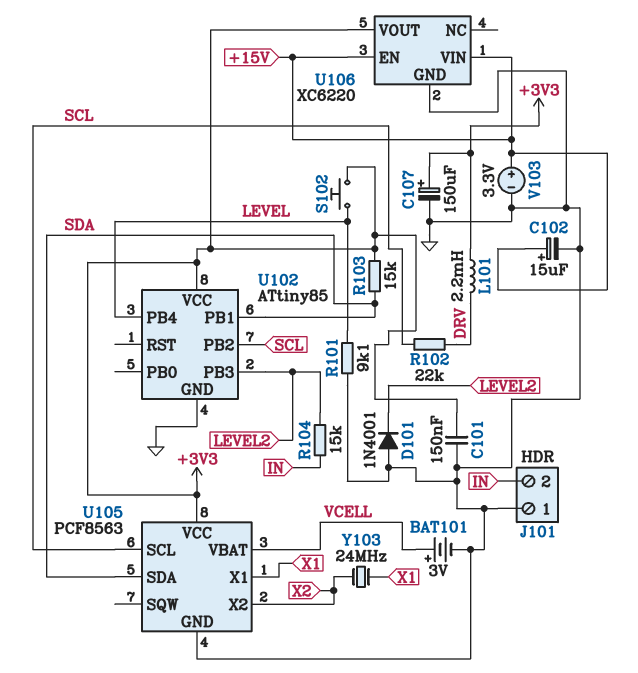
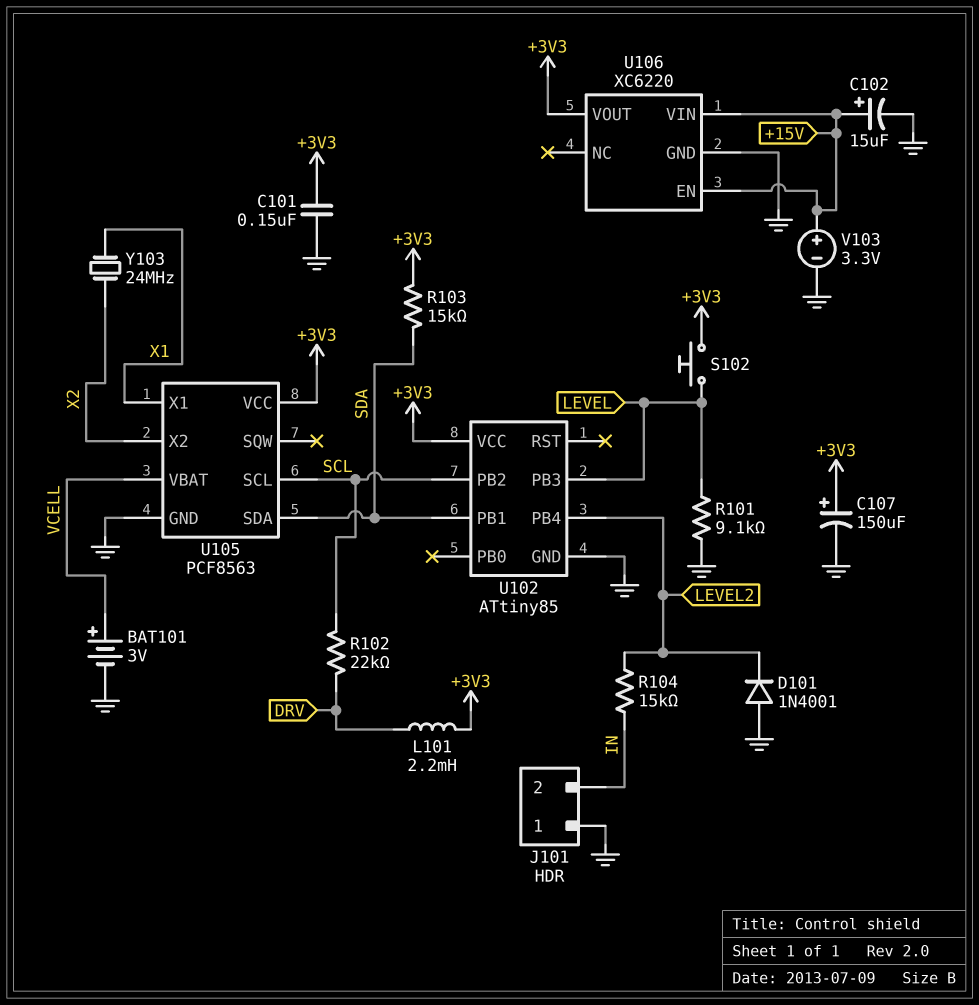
U102 pin PB3: LEVEL2 -> LEVEL
U102 pin PB4: LEVEL -> LEVEL2

